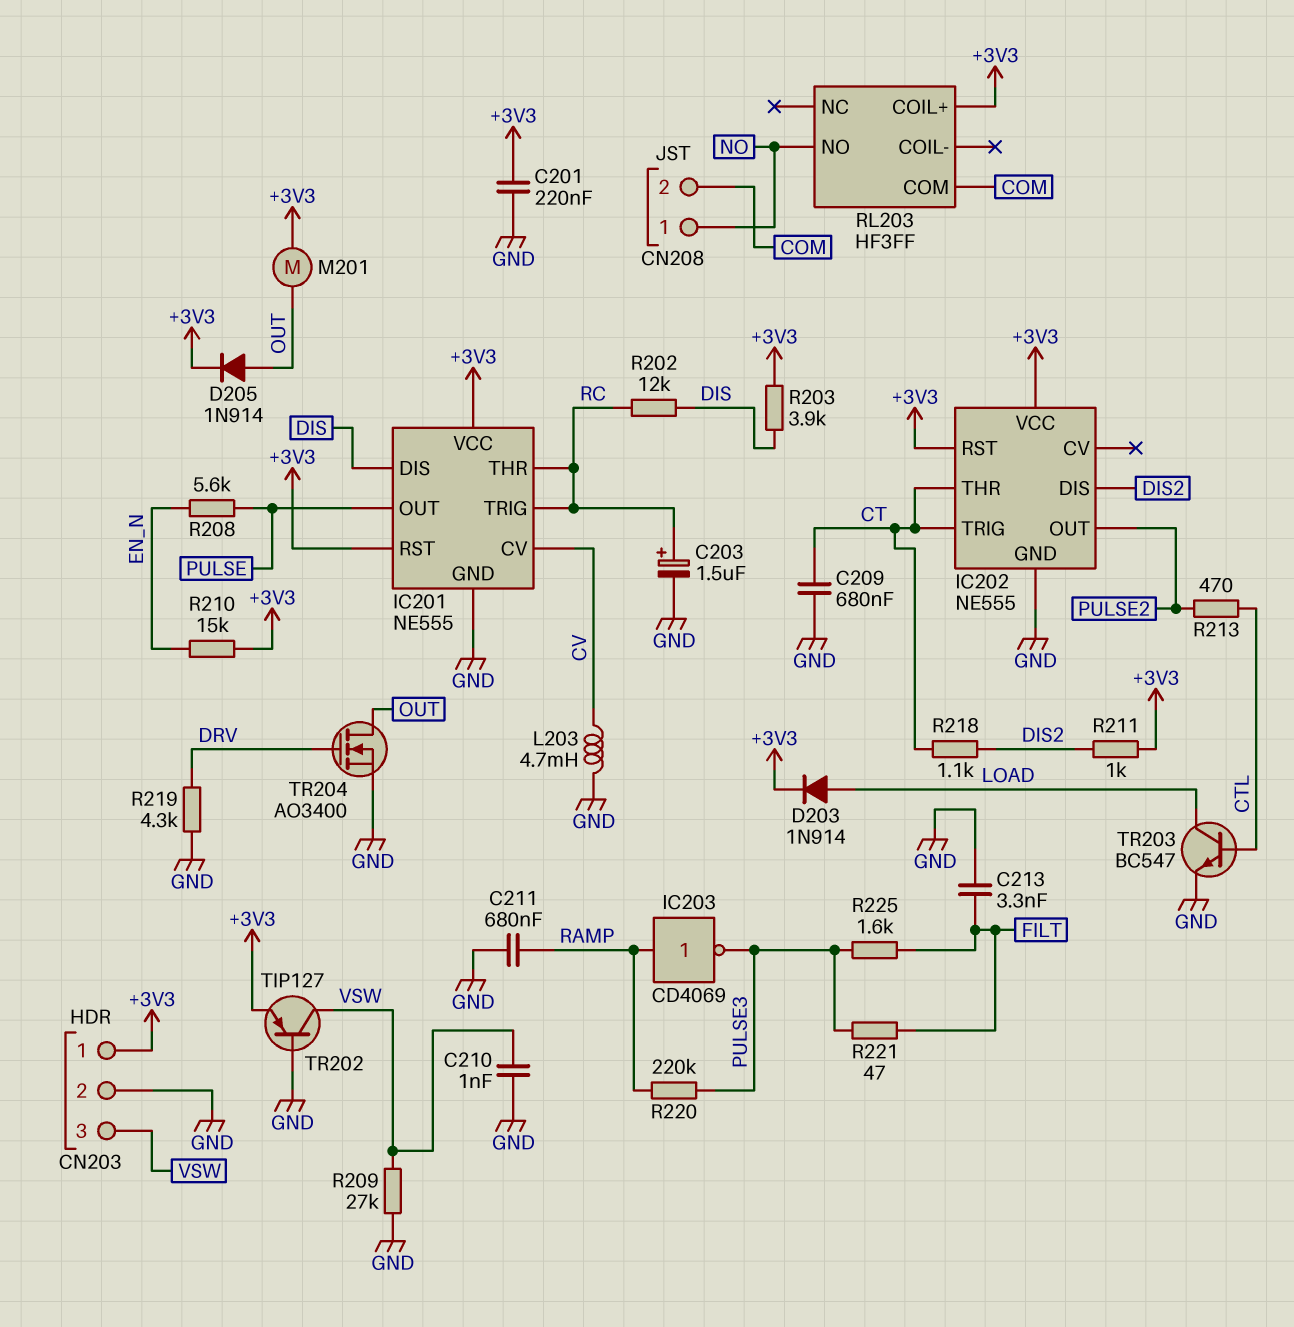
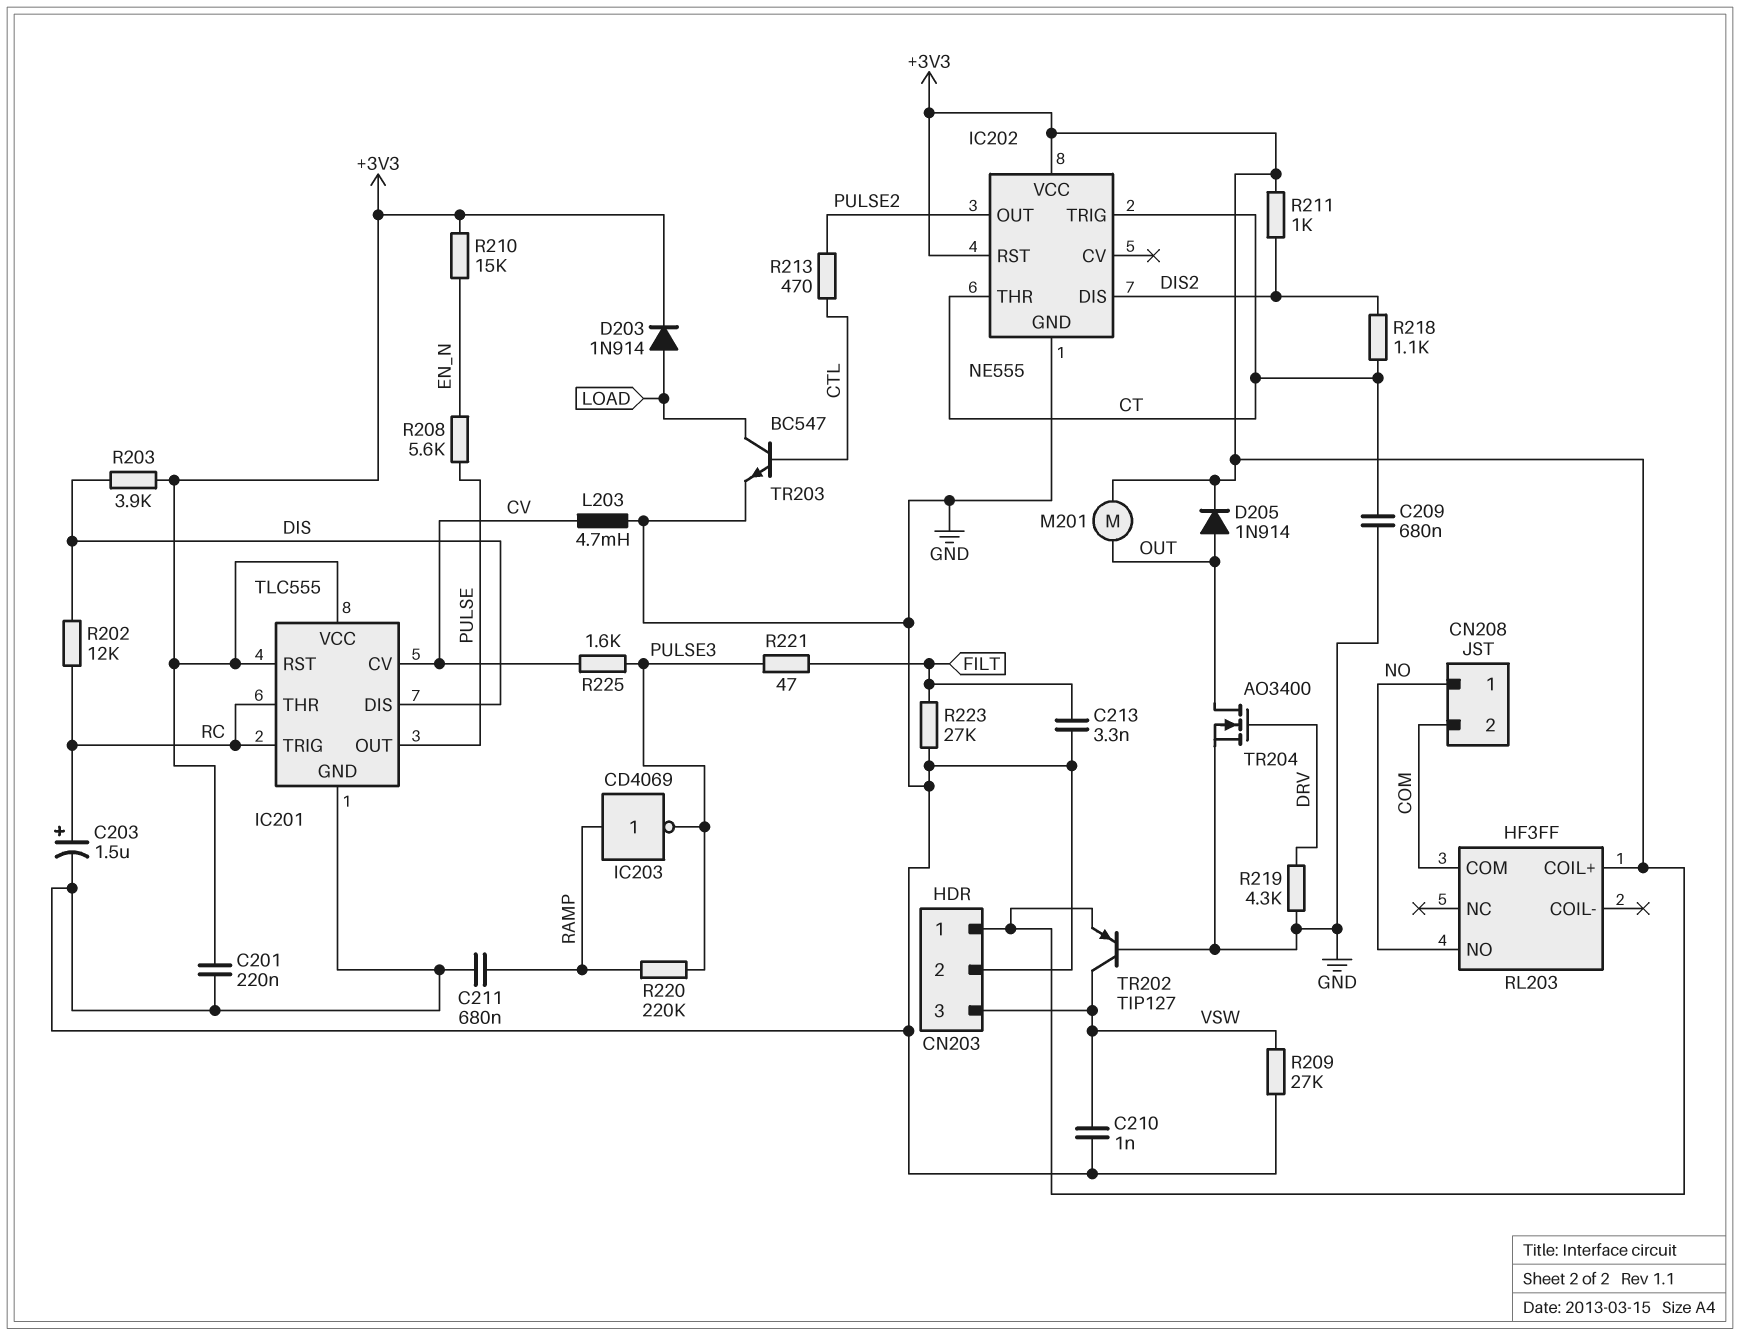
IC201: NE555 -> TLC555
R223: none -> 27k (FILT, GND)
R225: 1.6k (FILT, PULSE3) -> 1.6k (CV, PULSE3)

